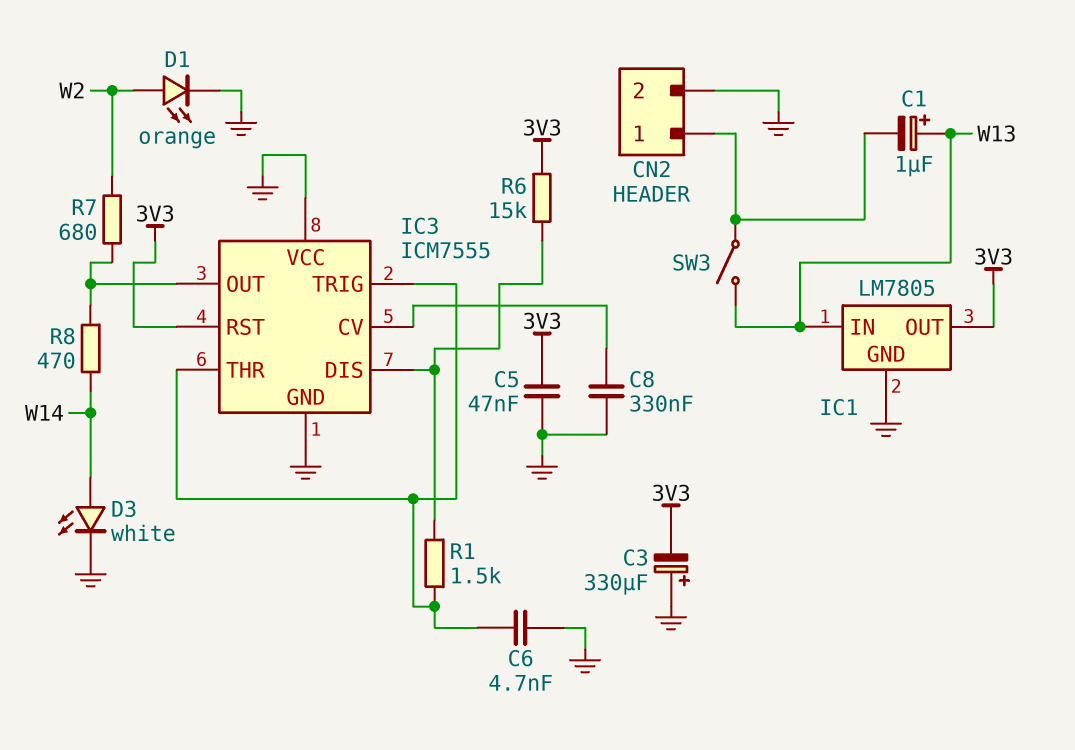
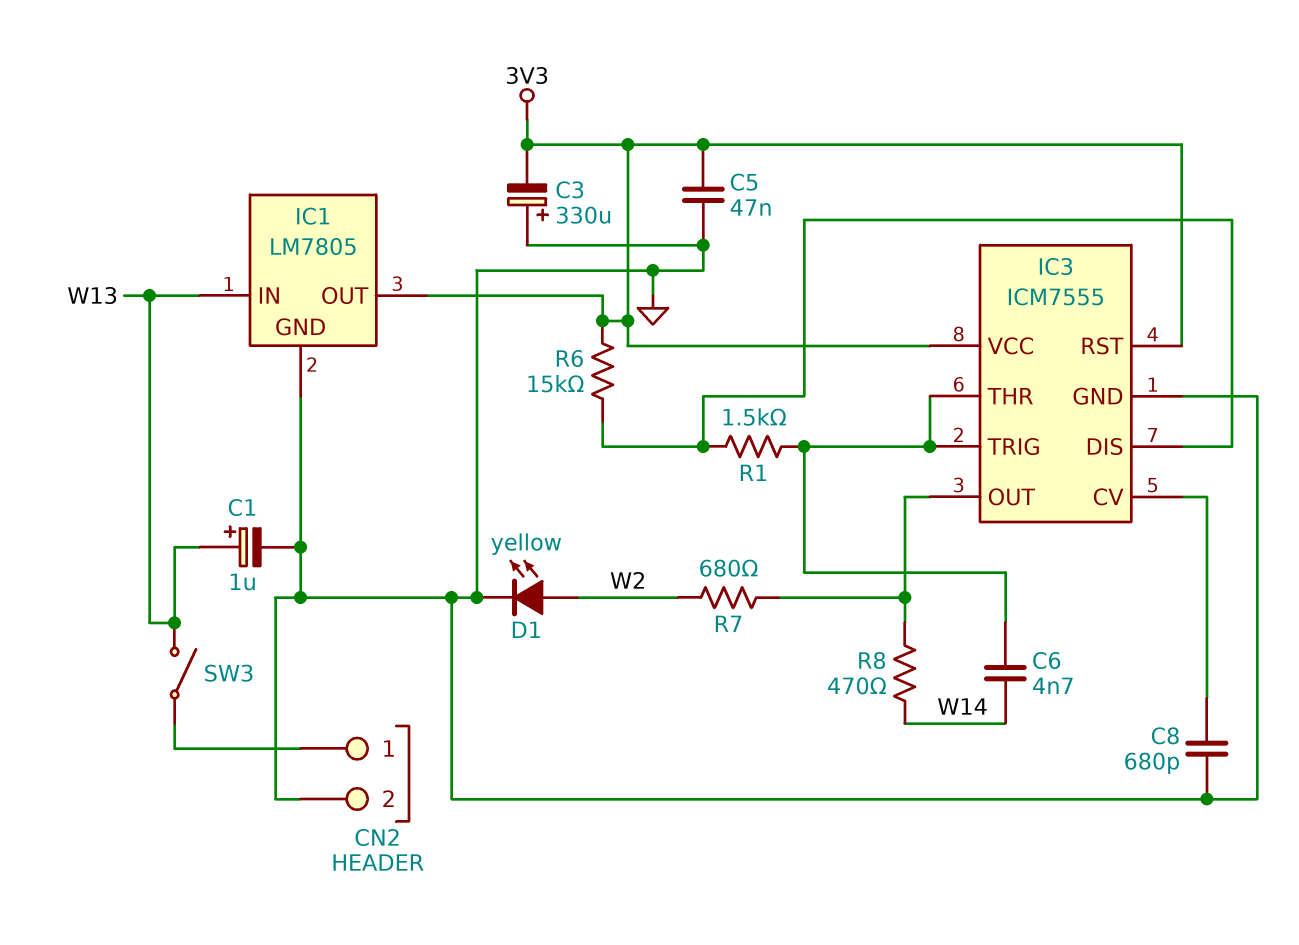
C1: 1uF (plus W13, minus CN2/1) -> 1uF (plus W13, minus GND)
C6: 4.7nF (GND, IC3/THR) -> 4.7nF (IC3/THR, W14)
C8: 330nF (GND, IC3/CV) -> 680pF (GND, IC3/CV)
D1: LED orange (A W2, K GND) -> LED yellow (A W2, K GND)
D3: LED white (A W14, K GND) -> none
IC3 pin VCC: GND -> 3V3

